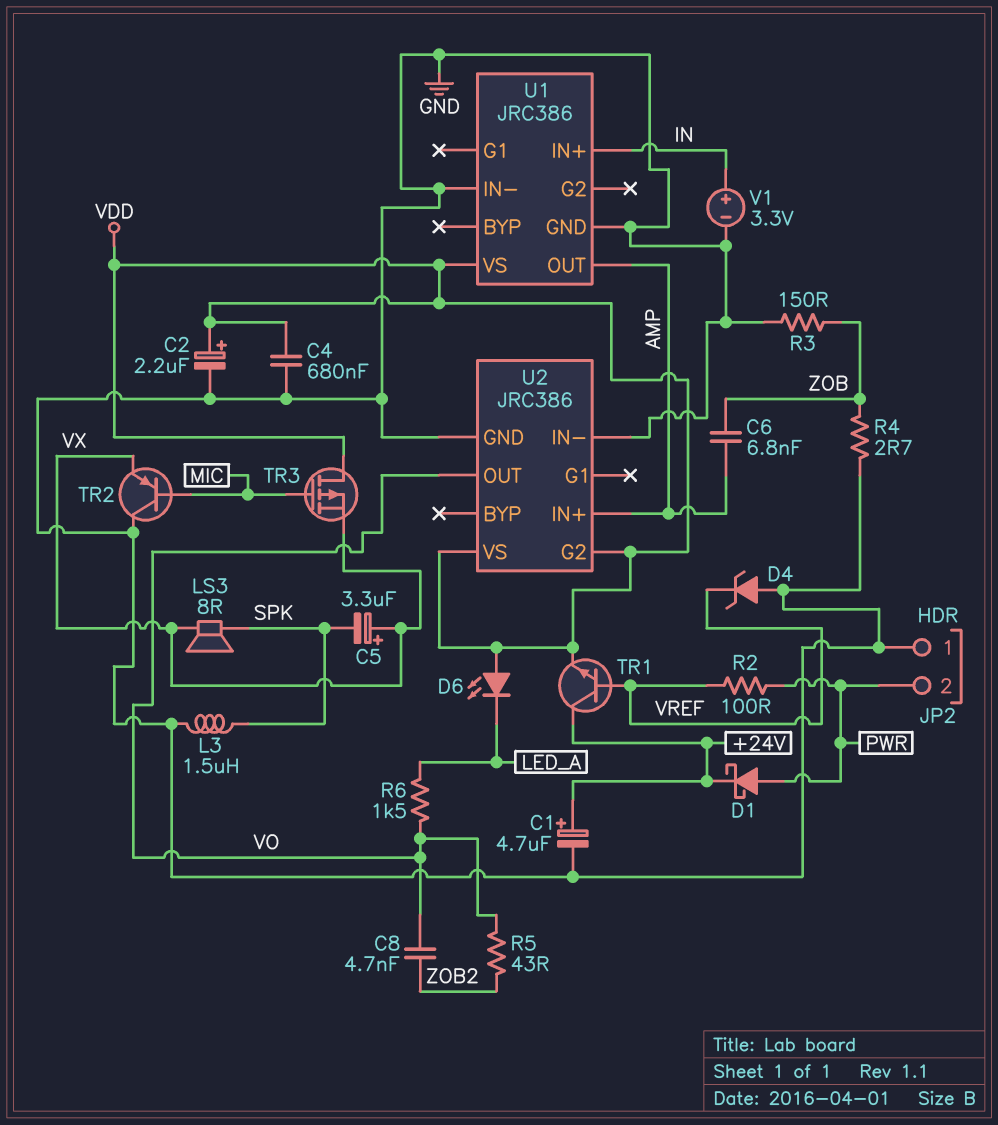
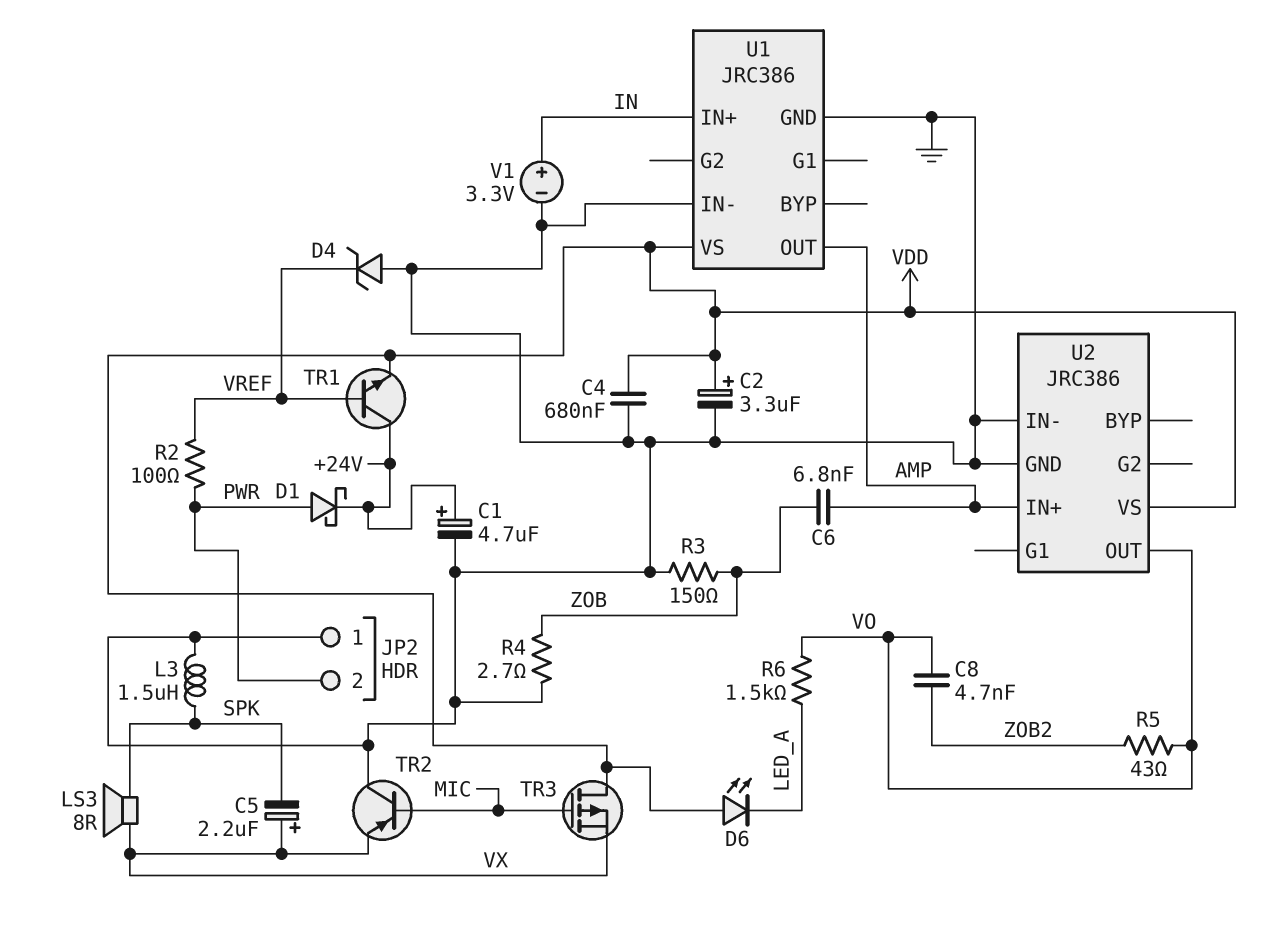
C2: 2.2uF (plus VDD, minus GND) -> 3.3uF (plus VDD, minus GND)
C5: 3.3uF (plus VX, minus SPK) -> 2.2uF (plus VX, minus SPK)
U2 pin G2: VDD -> none

